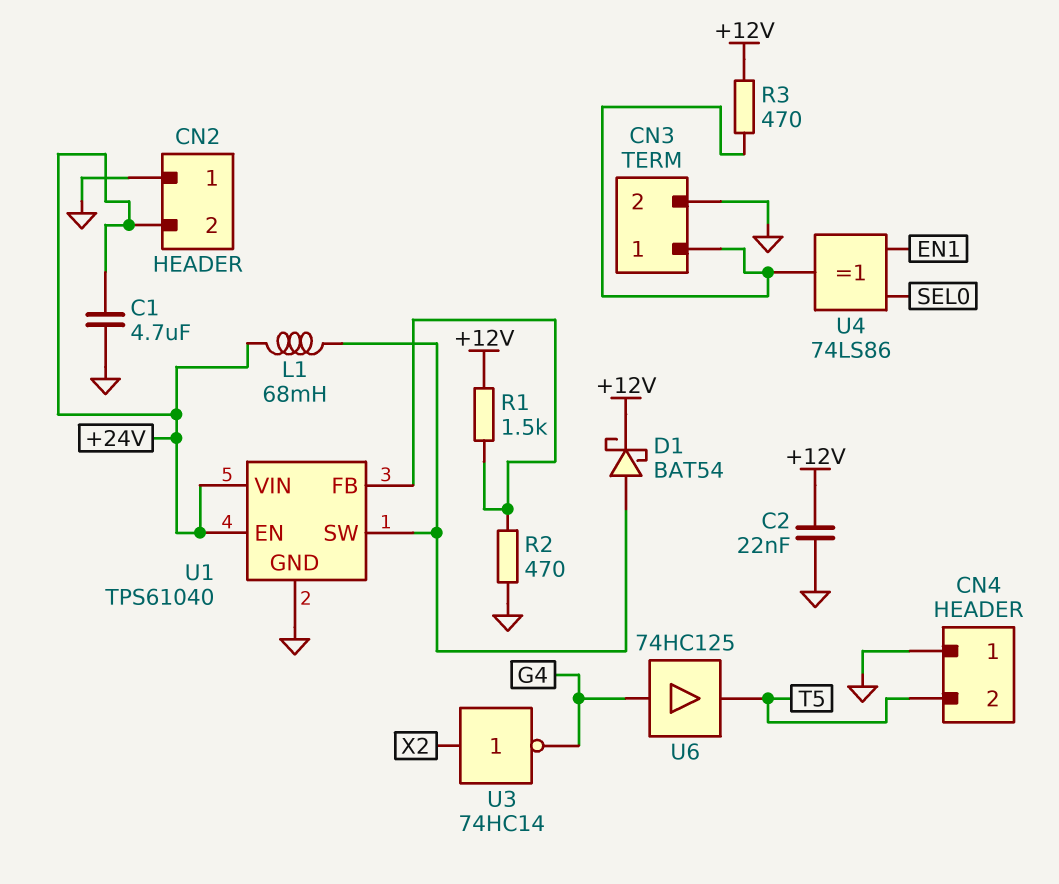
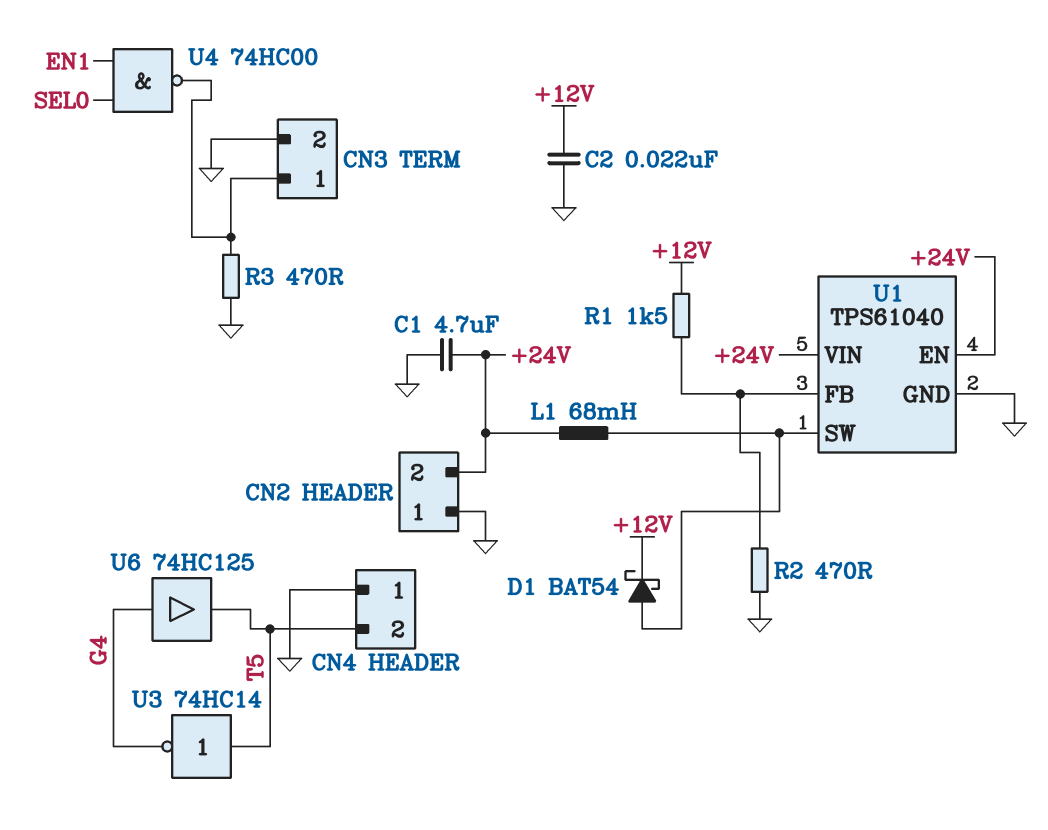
R3: 470 (+12V, CN3/1) -> 470 (CN3/1, GND)
U3: NOT 74HC14 (in X2, out G4) -> NOT 74HC14 (in T5, out G4)
U4: XOR 74LS86 (in EN1, in SEL0, out CN3/1) -> NAND 74HC00 (in EN1, in SEL0, out CN3/1)

